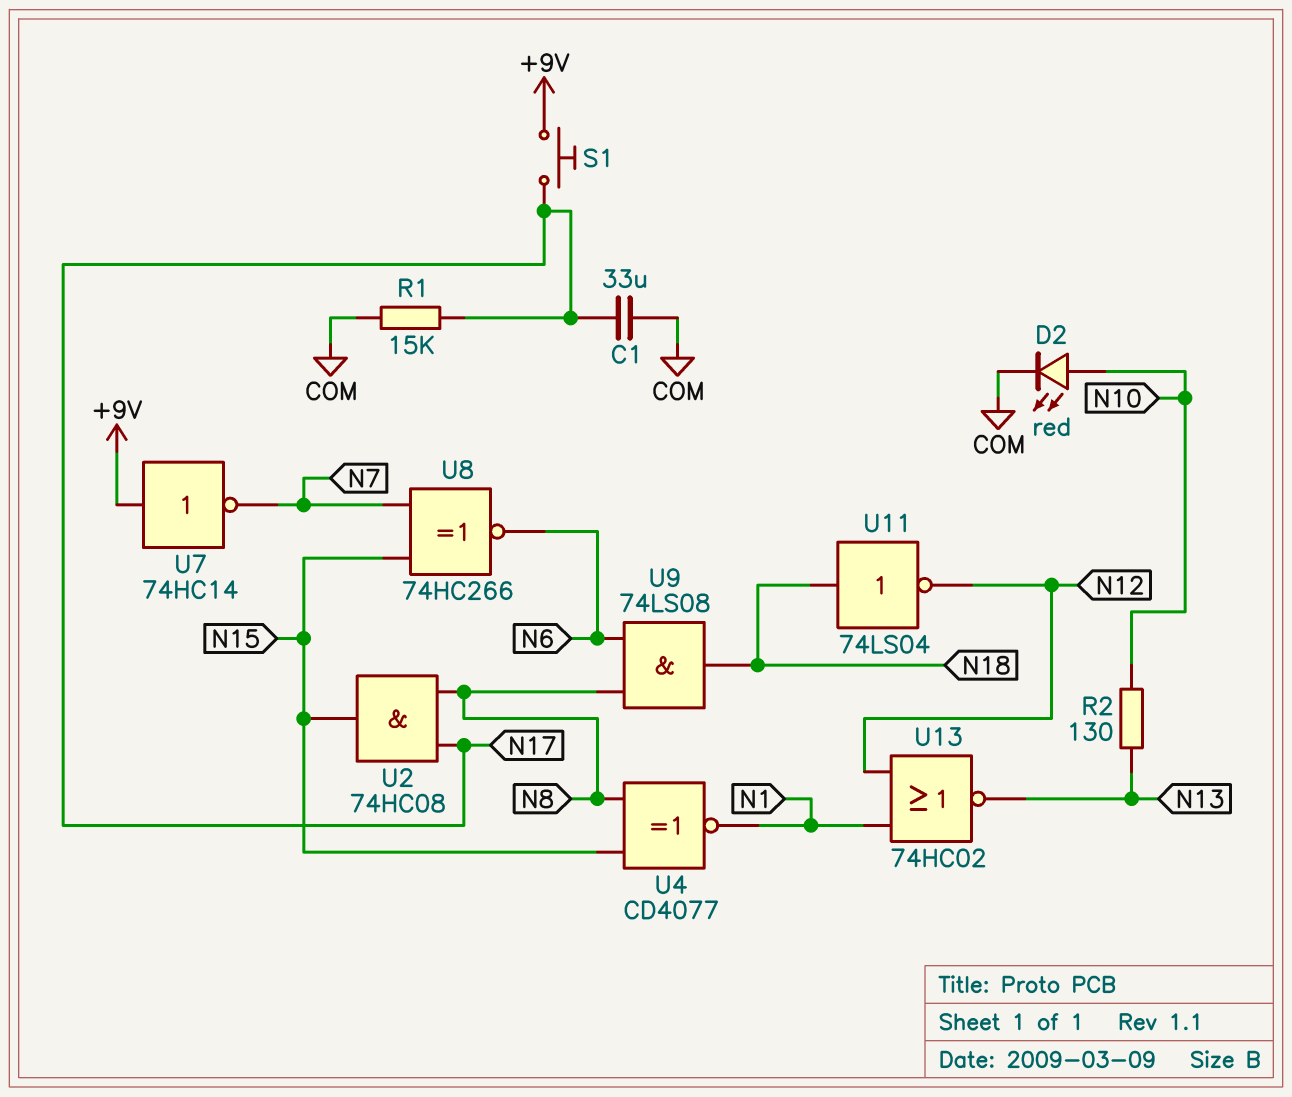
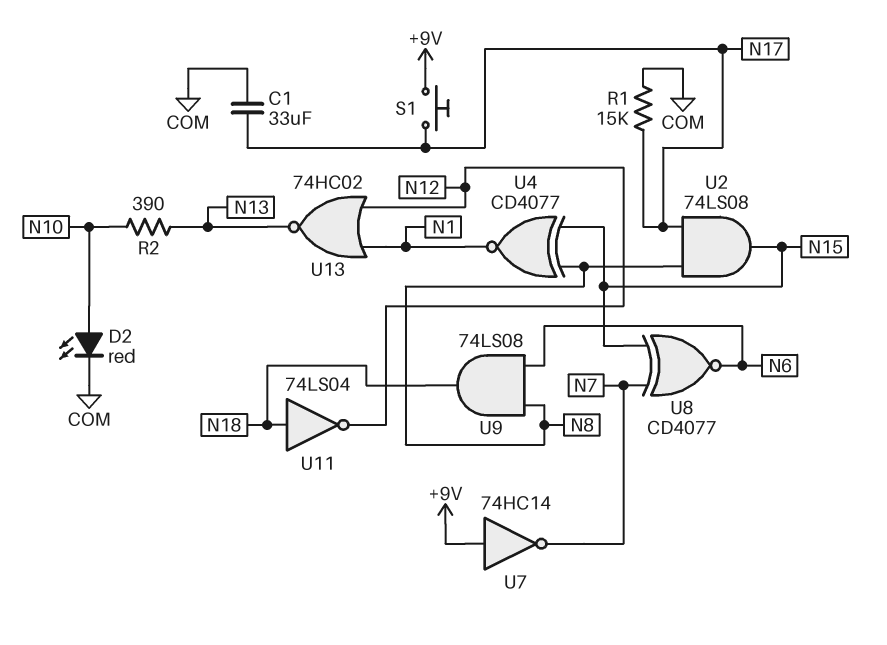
R2: 130 (N10, N13) -> 390 (N10, N13)
U2: AND 74HC08 (in N8, in N17, out N15) -> AND 74LS08 (in N8, in N17, out N15)
U8: XNOR 74HC266 (in N7, in N15, out N6) -> XNOR CD4077 (in N7, in N15, out N6)

